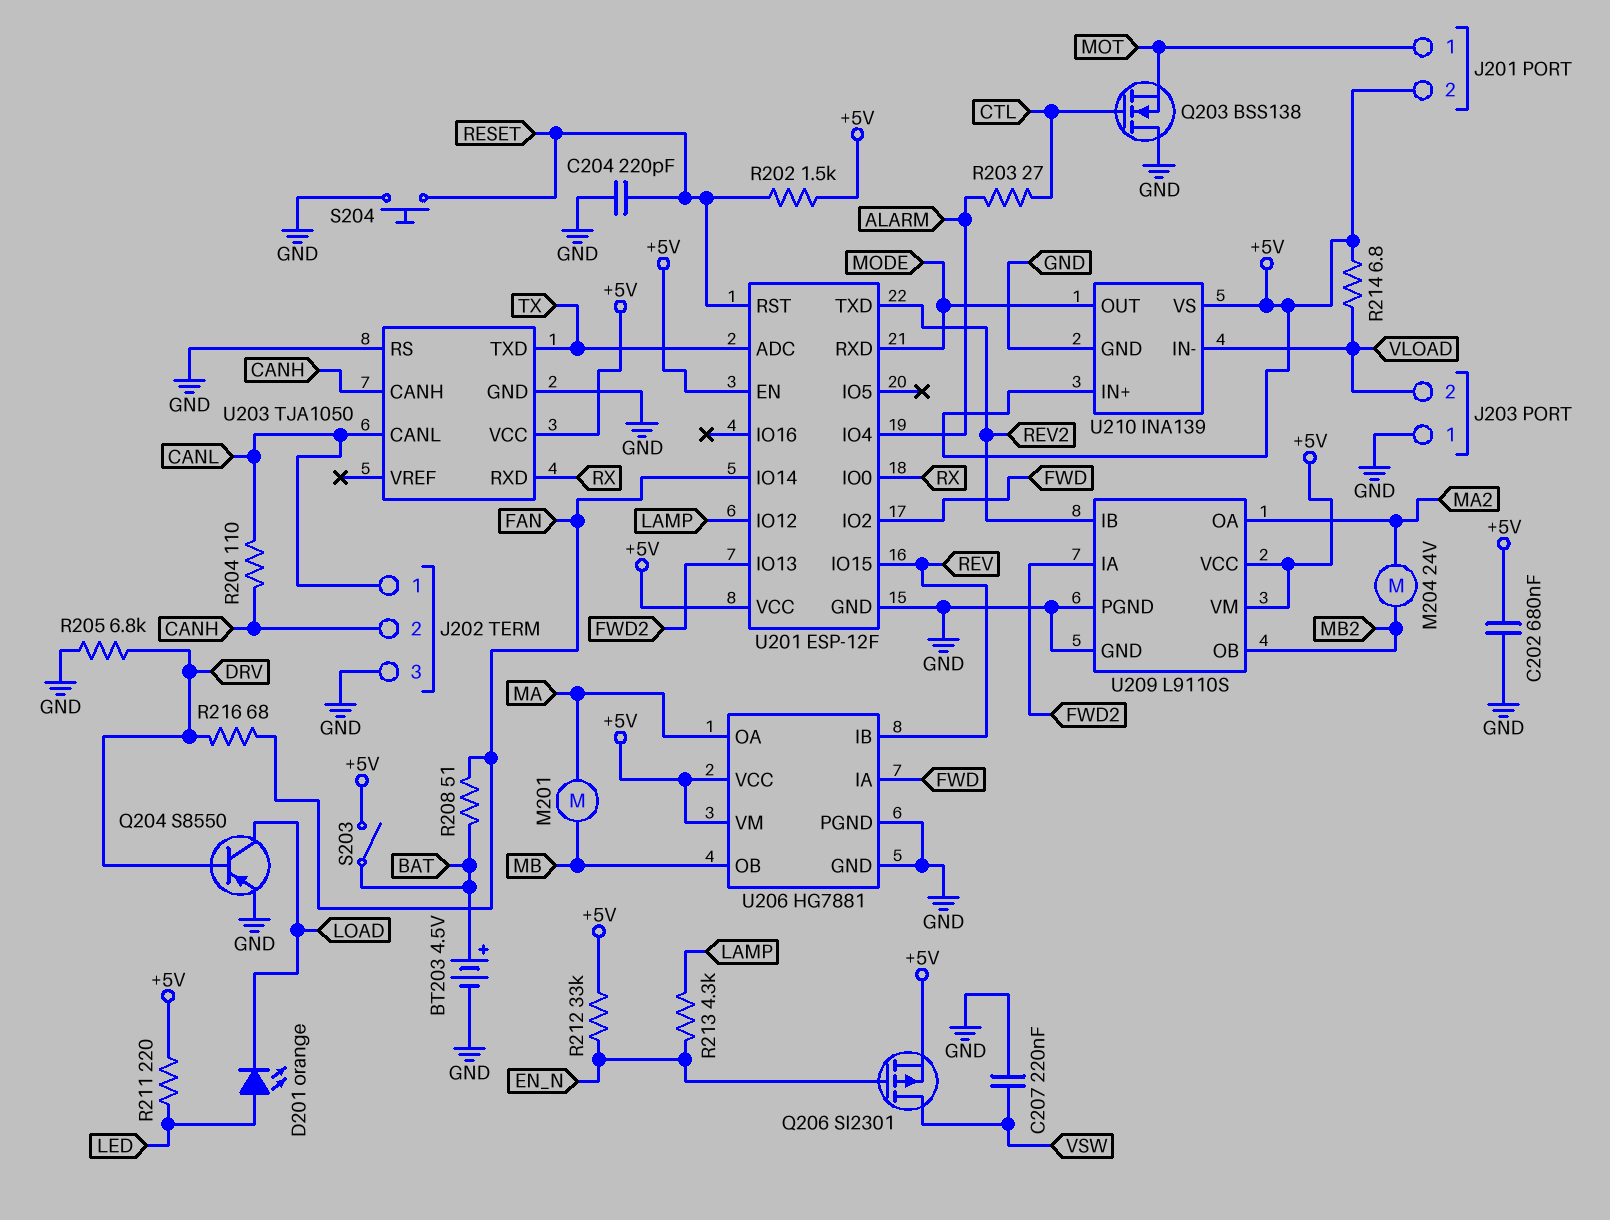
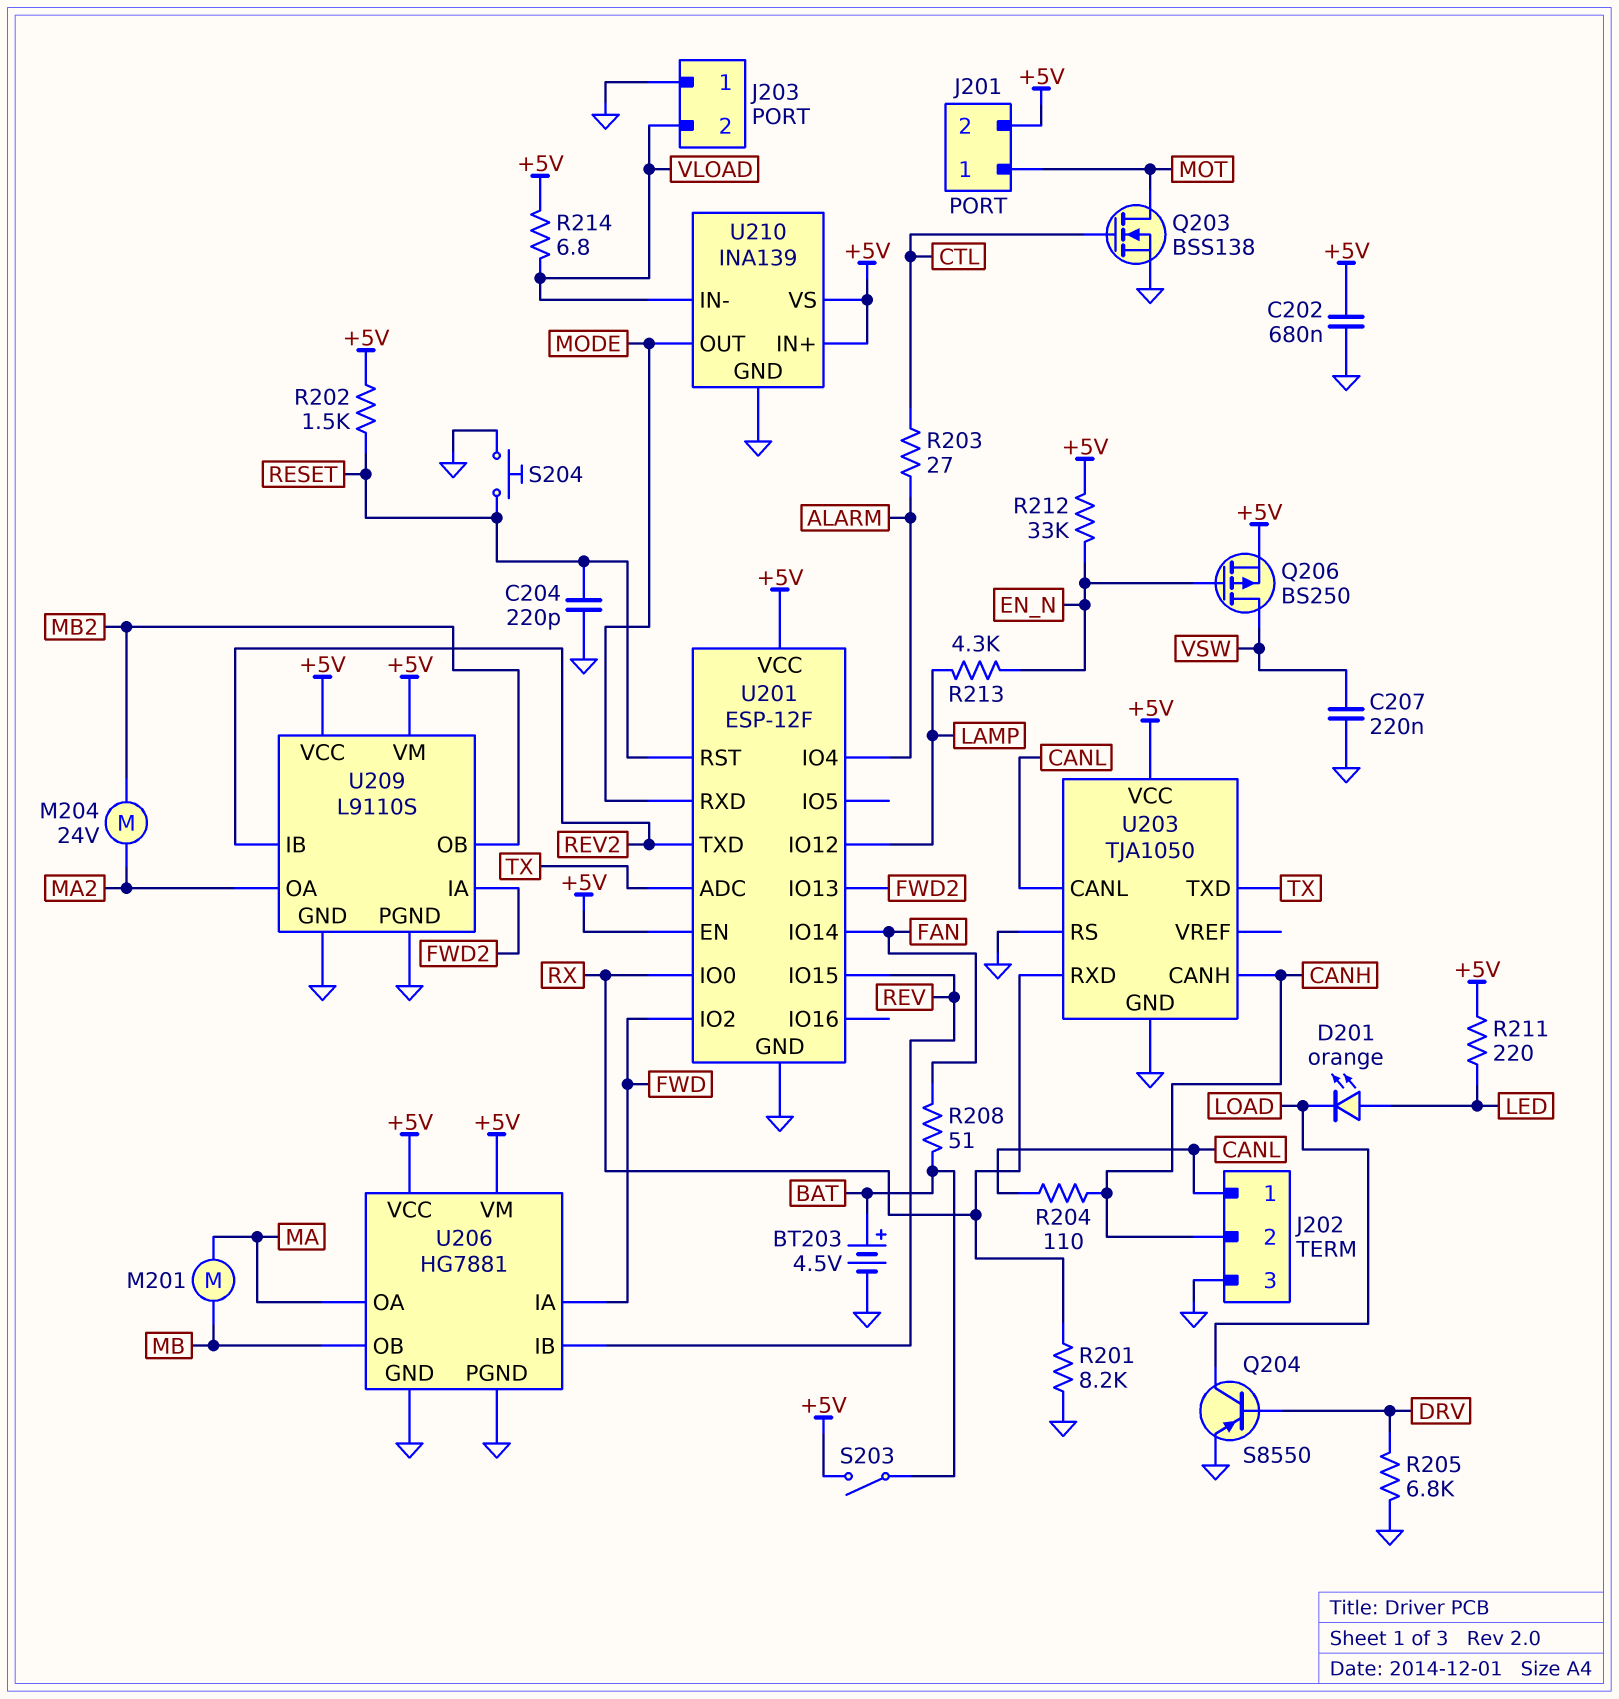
Q203: NMOS BSS138 (G CTL, D GND, S MOT) -> NMOS BSS138 (G CTL, D MOT, S GND)
Q206: PMOS SI2301 (G EN_N, D VSW, S +5V) -> PMOS BS250 (G EN_N, D VSW, S +5V)
R201: none -> 8.2k (GND, RX)
R216: 68 (DRV, FAN) -> none

